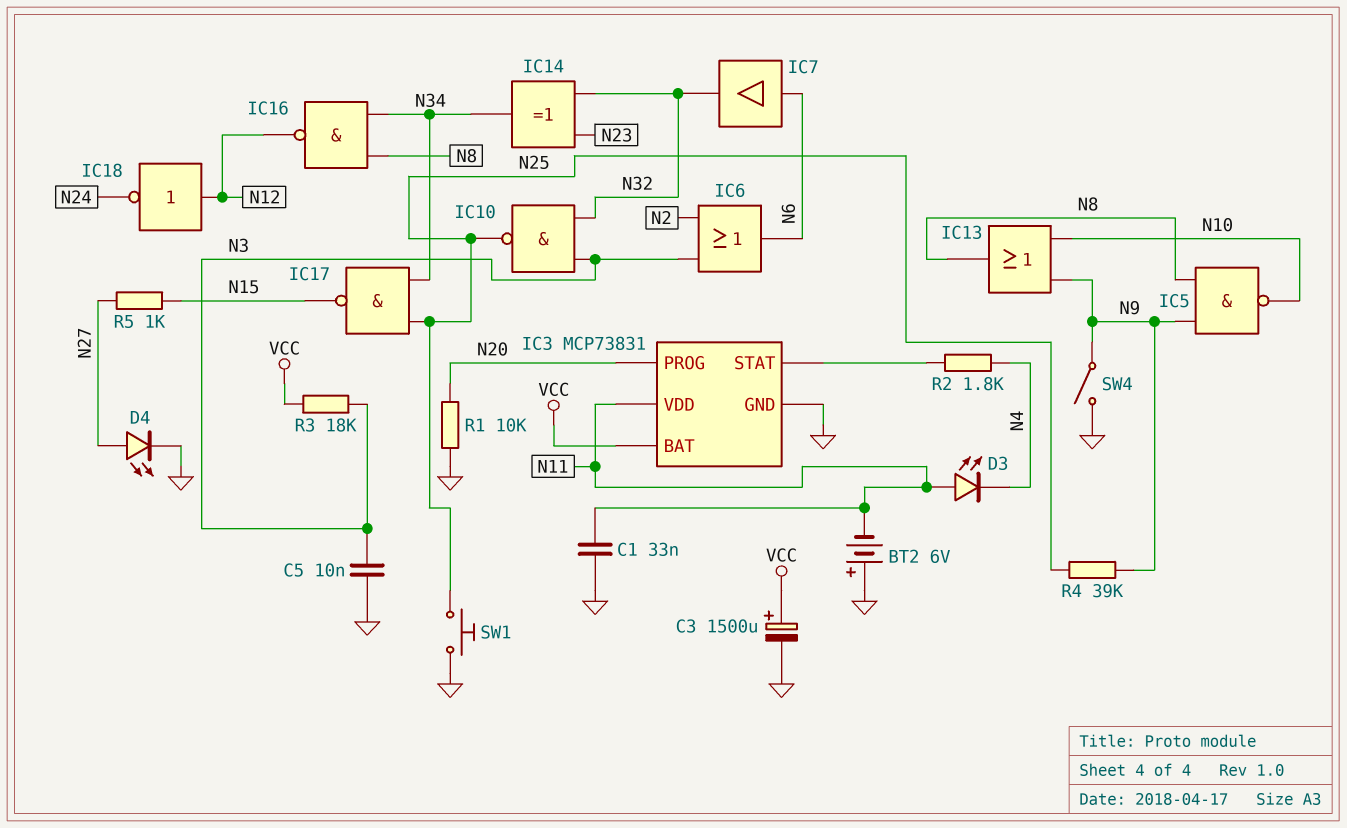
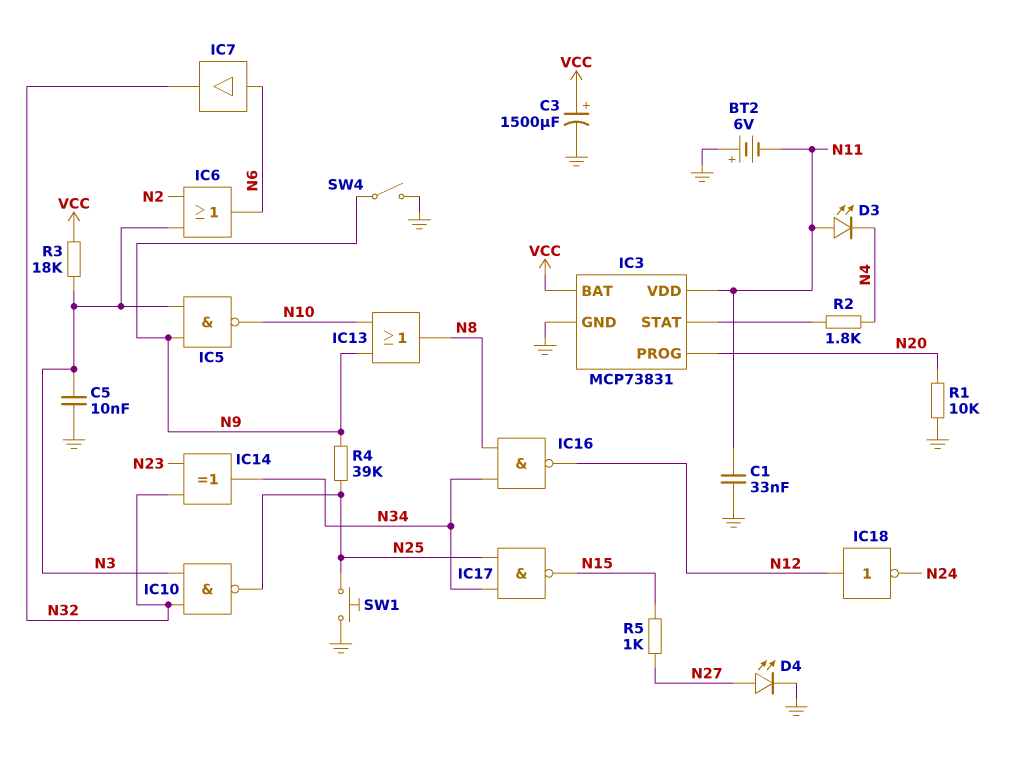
IC5: NAND (in N8, in N9, out N10) -> NAND (in N3, in N9, out N10)

